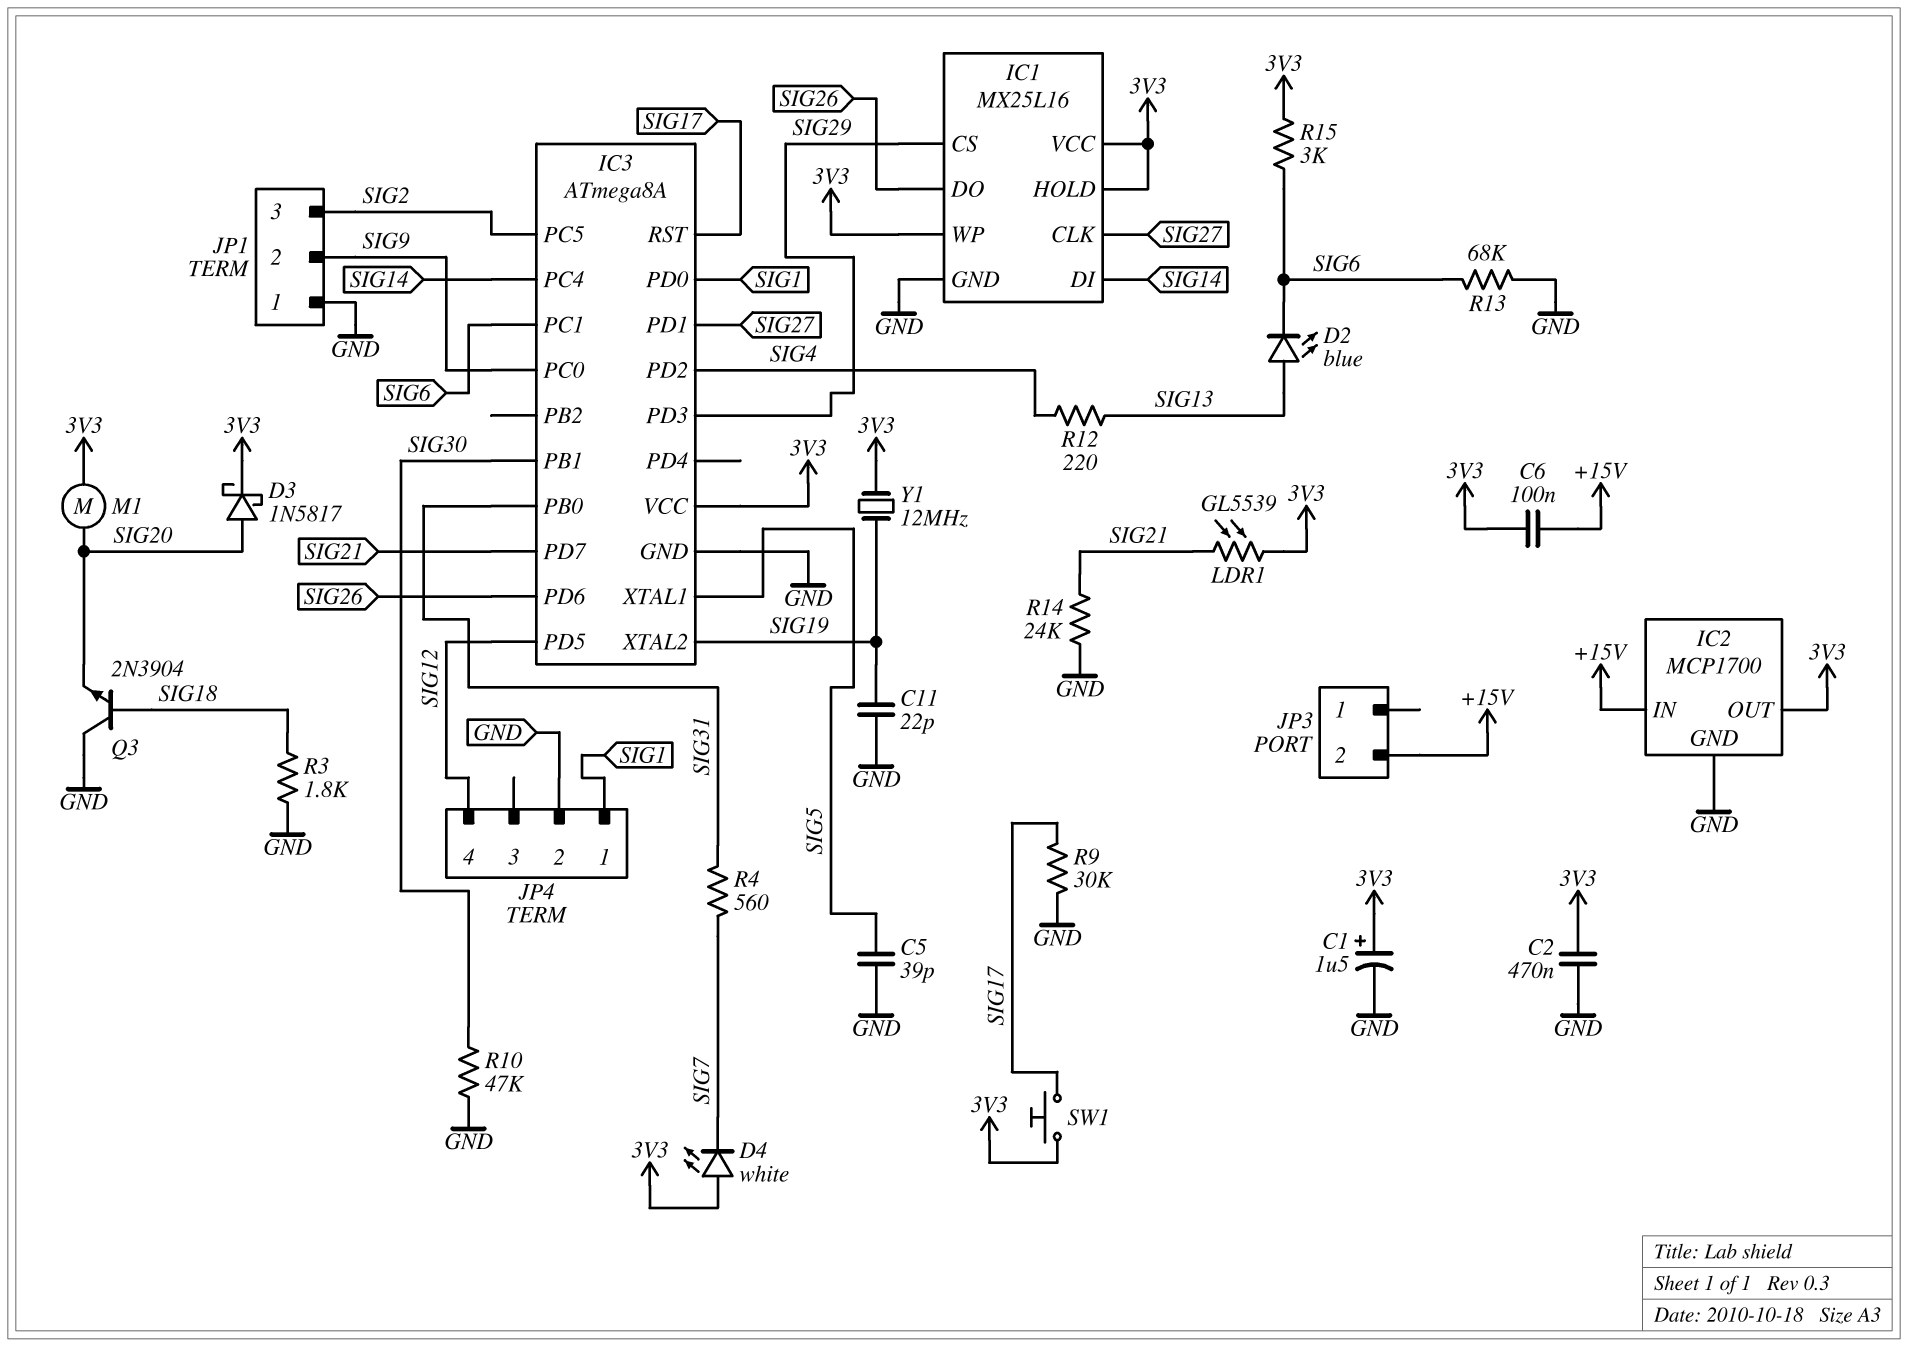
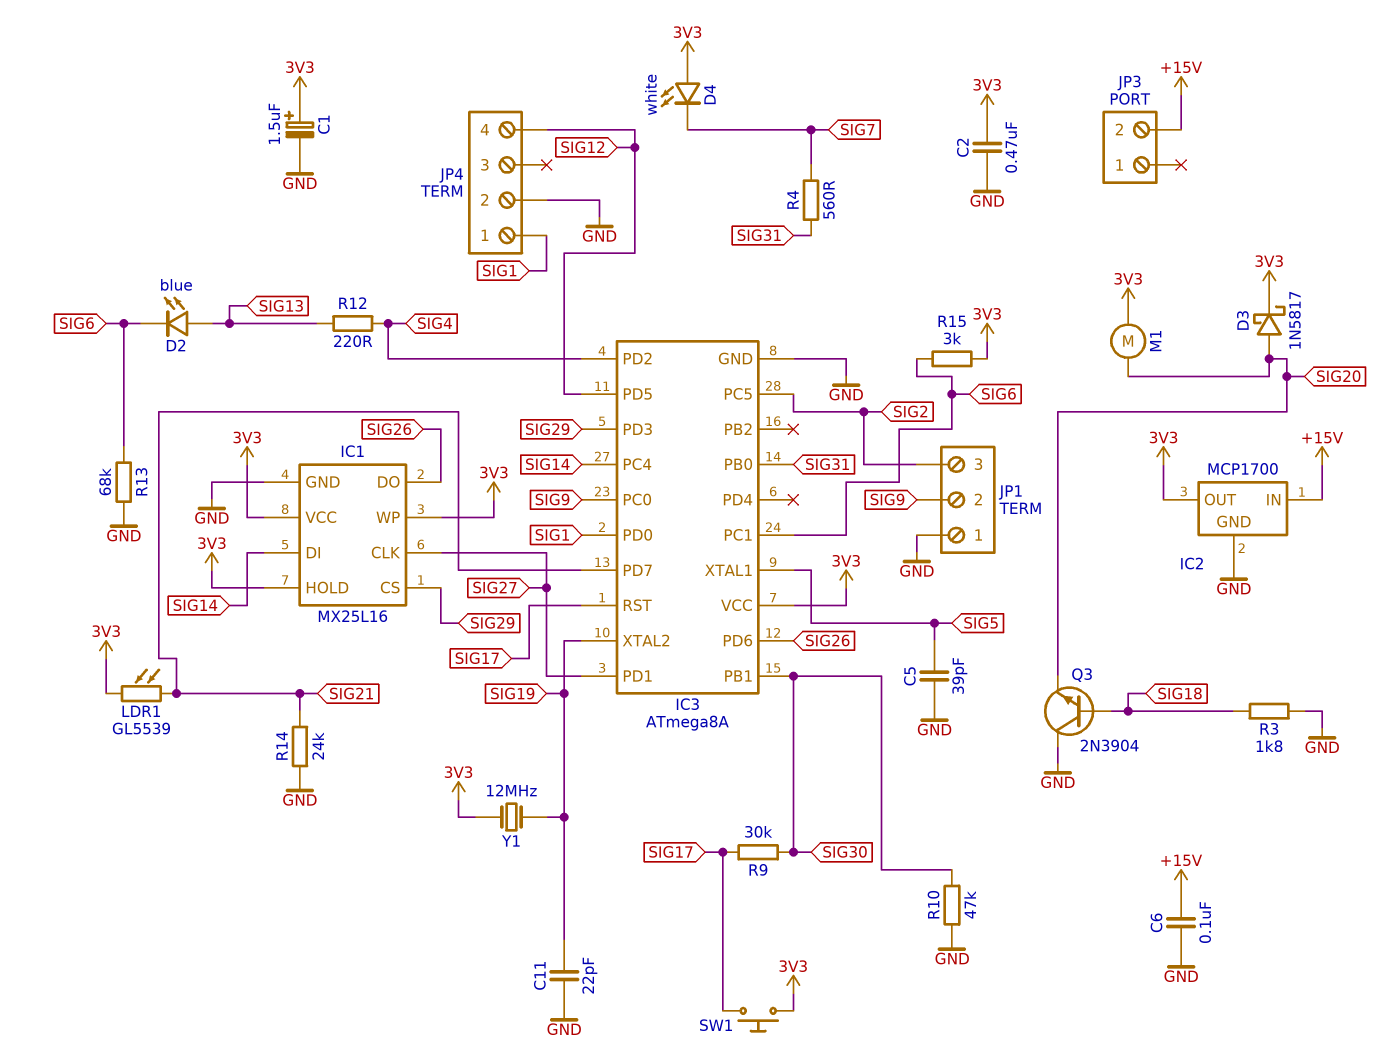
C6: 100nF (+15V, 3V3) -> 100nF (+15V, GND)
R9: 30k (GND, SIG17) -> 30k (SIG17, SIG30)

